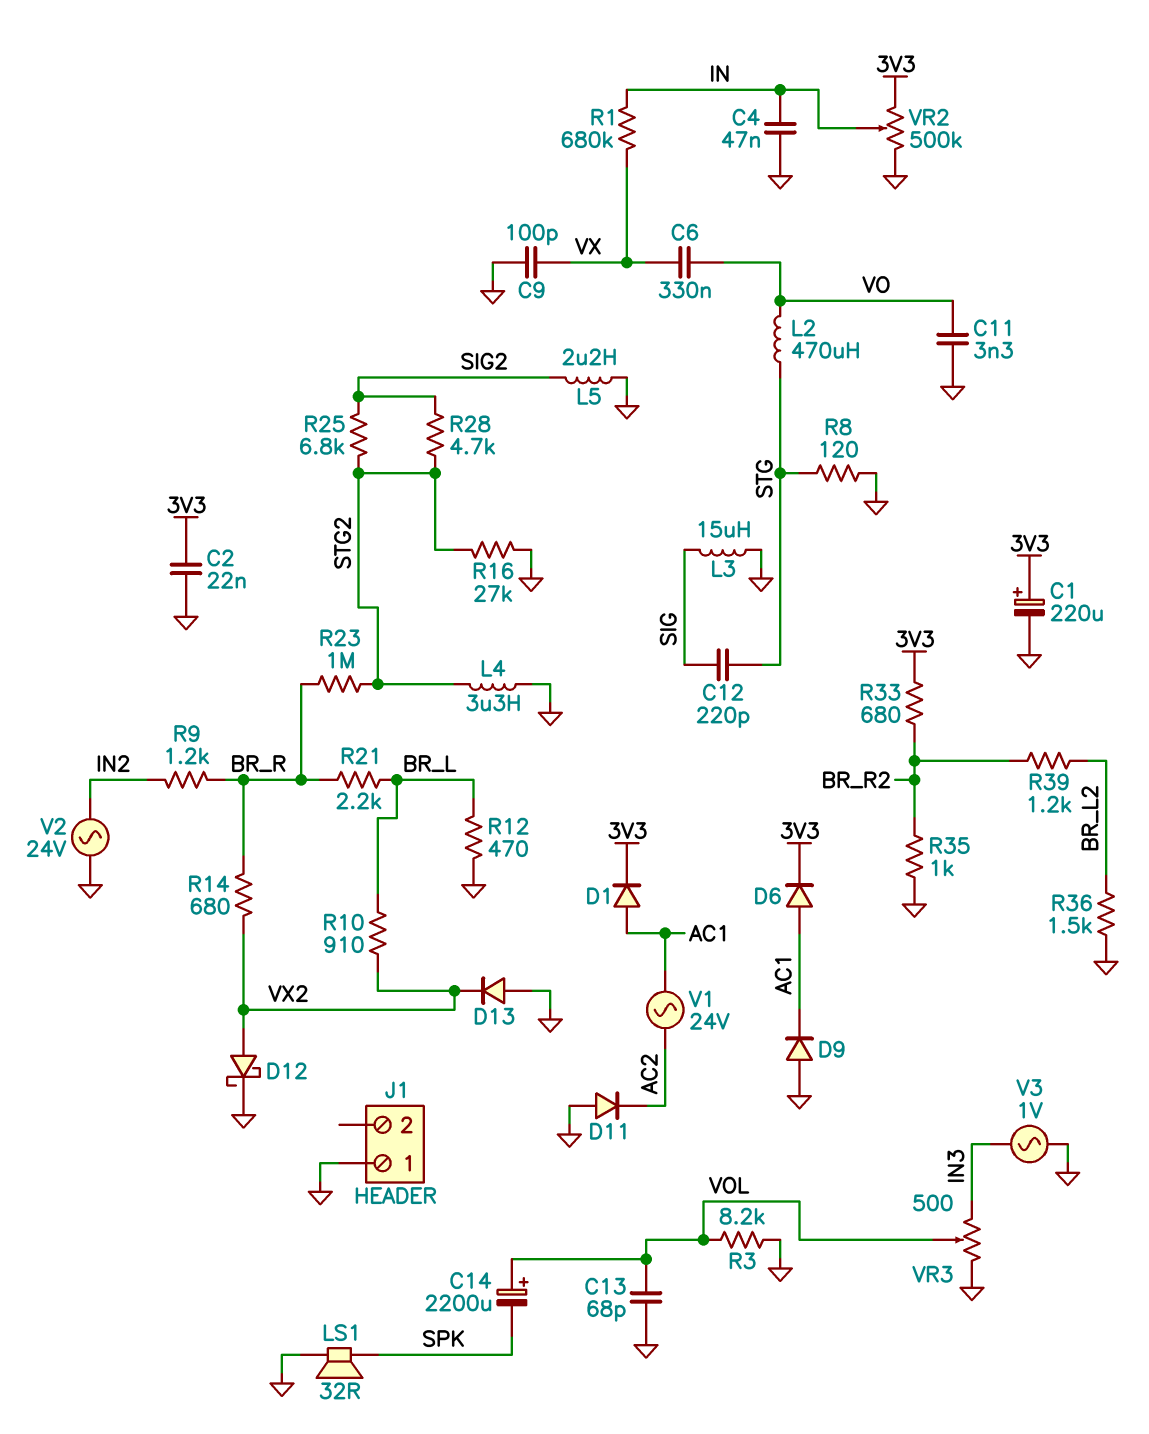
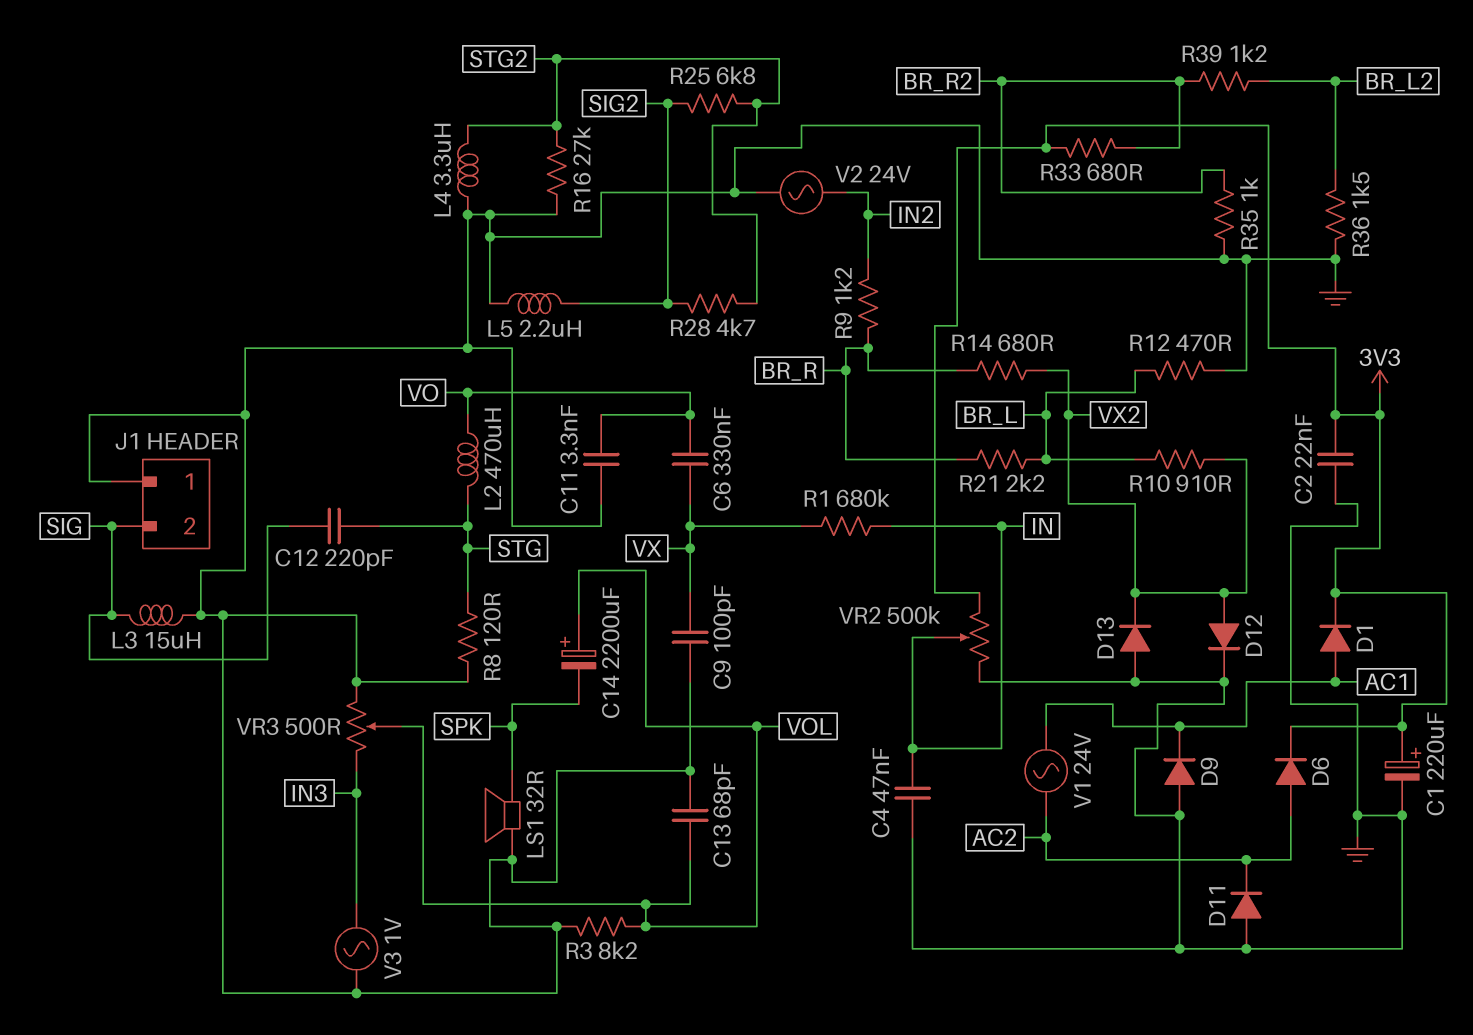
D6: diode (A AC1, K 3V3) -> diode (A AC2, K 3V3)
D12: schottky (A VX2, K GND) -> diode (A VX2, K GND)
J1 pin 2: none -> SIG
R23: 1M (BR_R, STG2) -> none

